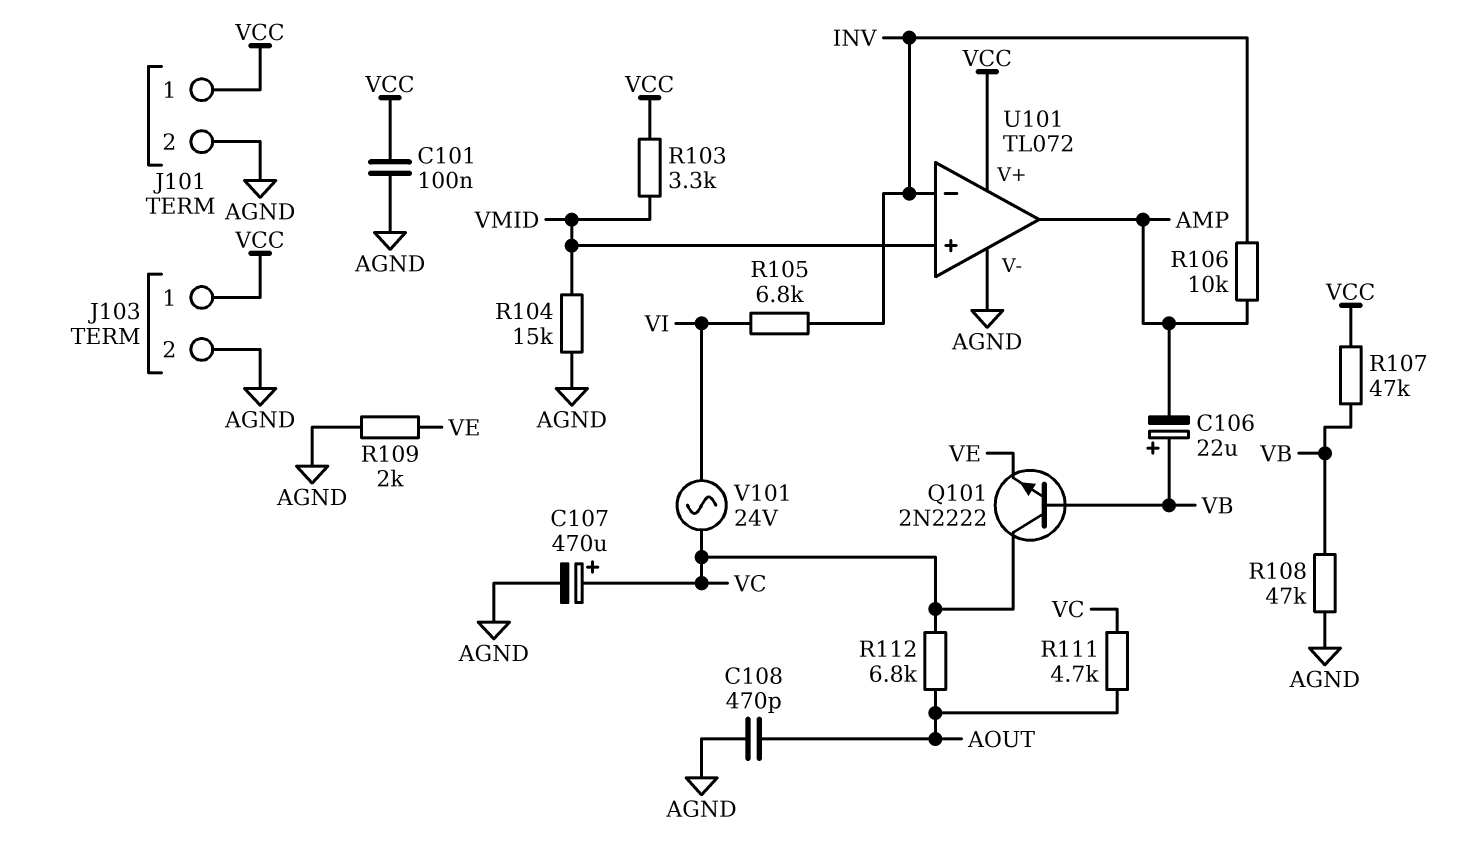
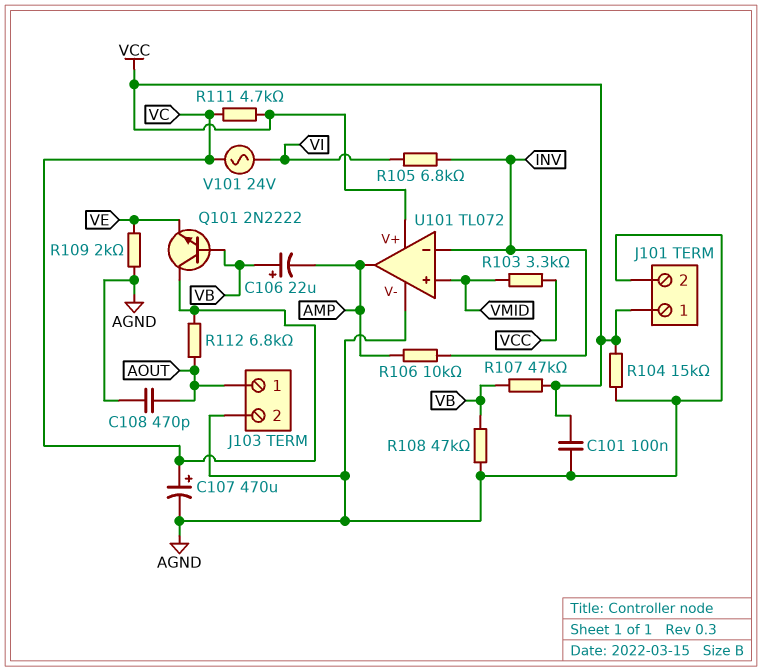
J103 pin 1: VCC -> AOUT
R104: 15k (AGND, VMID) -> 15k (AGND, VCC)
R111: 4.7k (AOUT, VC) -> 4.7k (VC, VCC)

